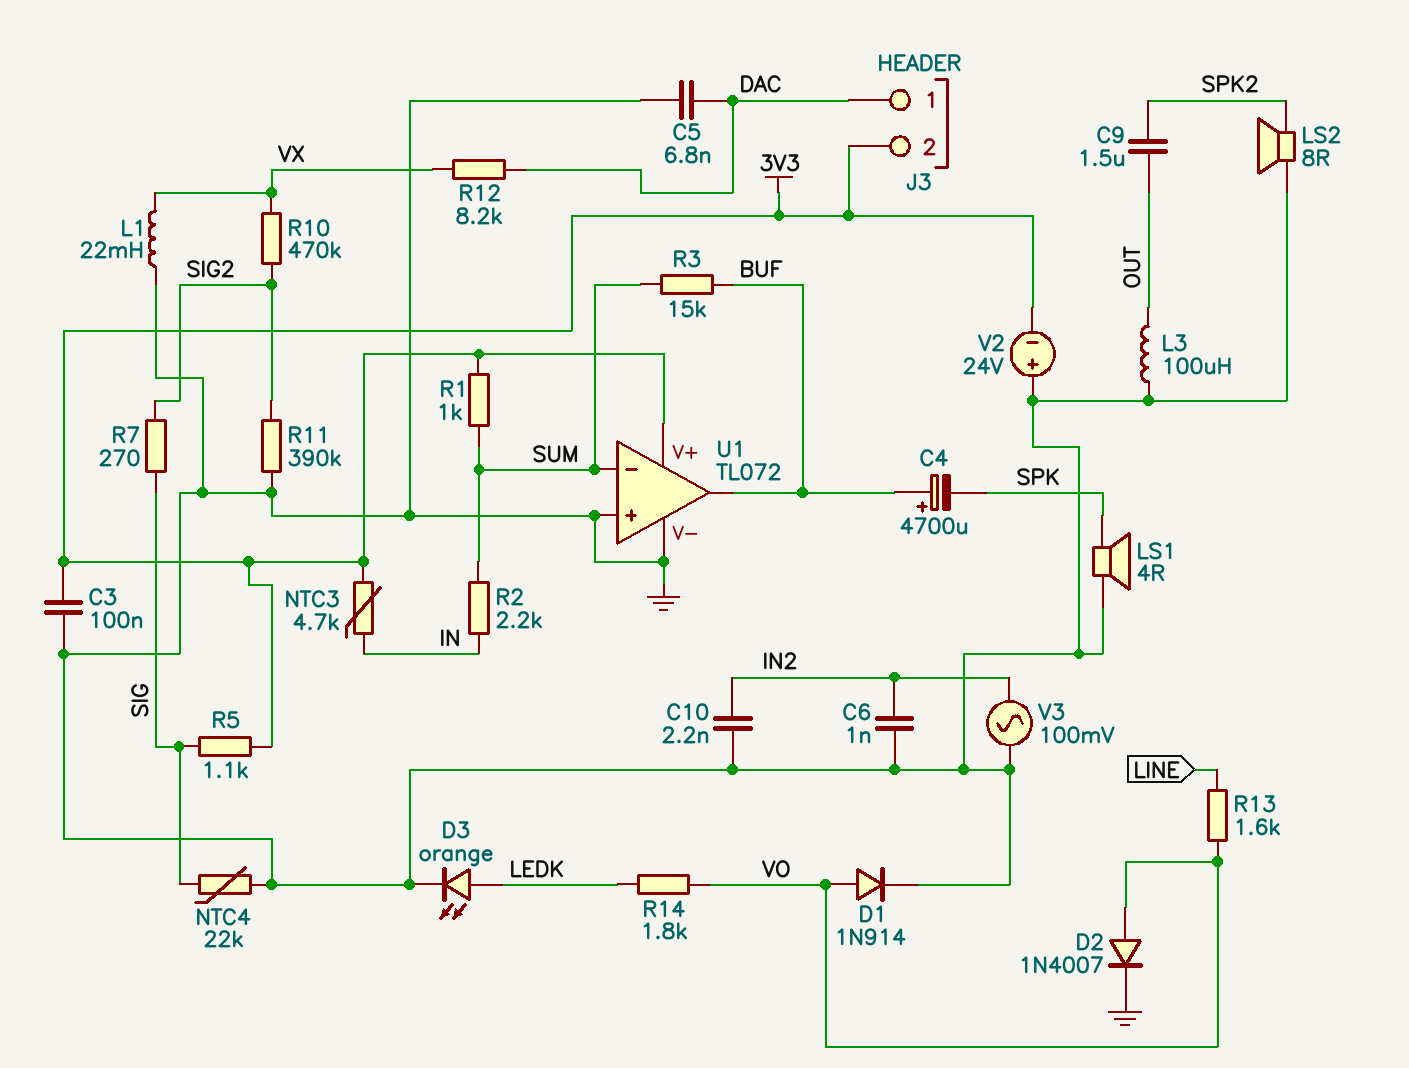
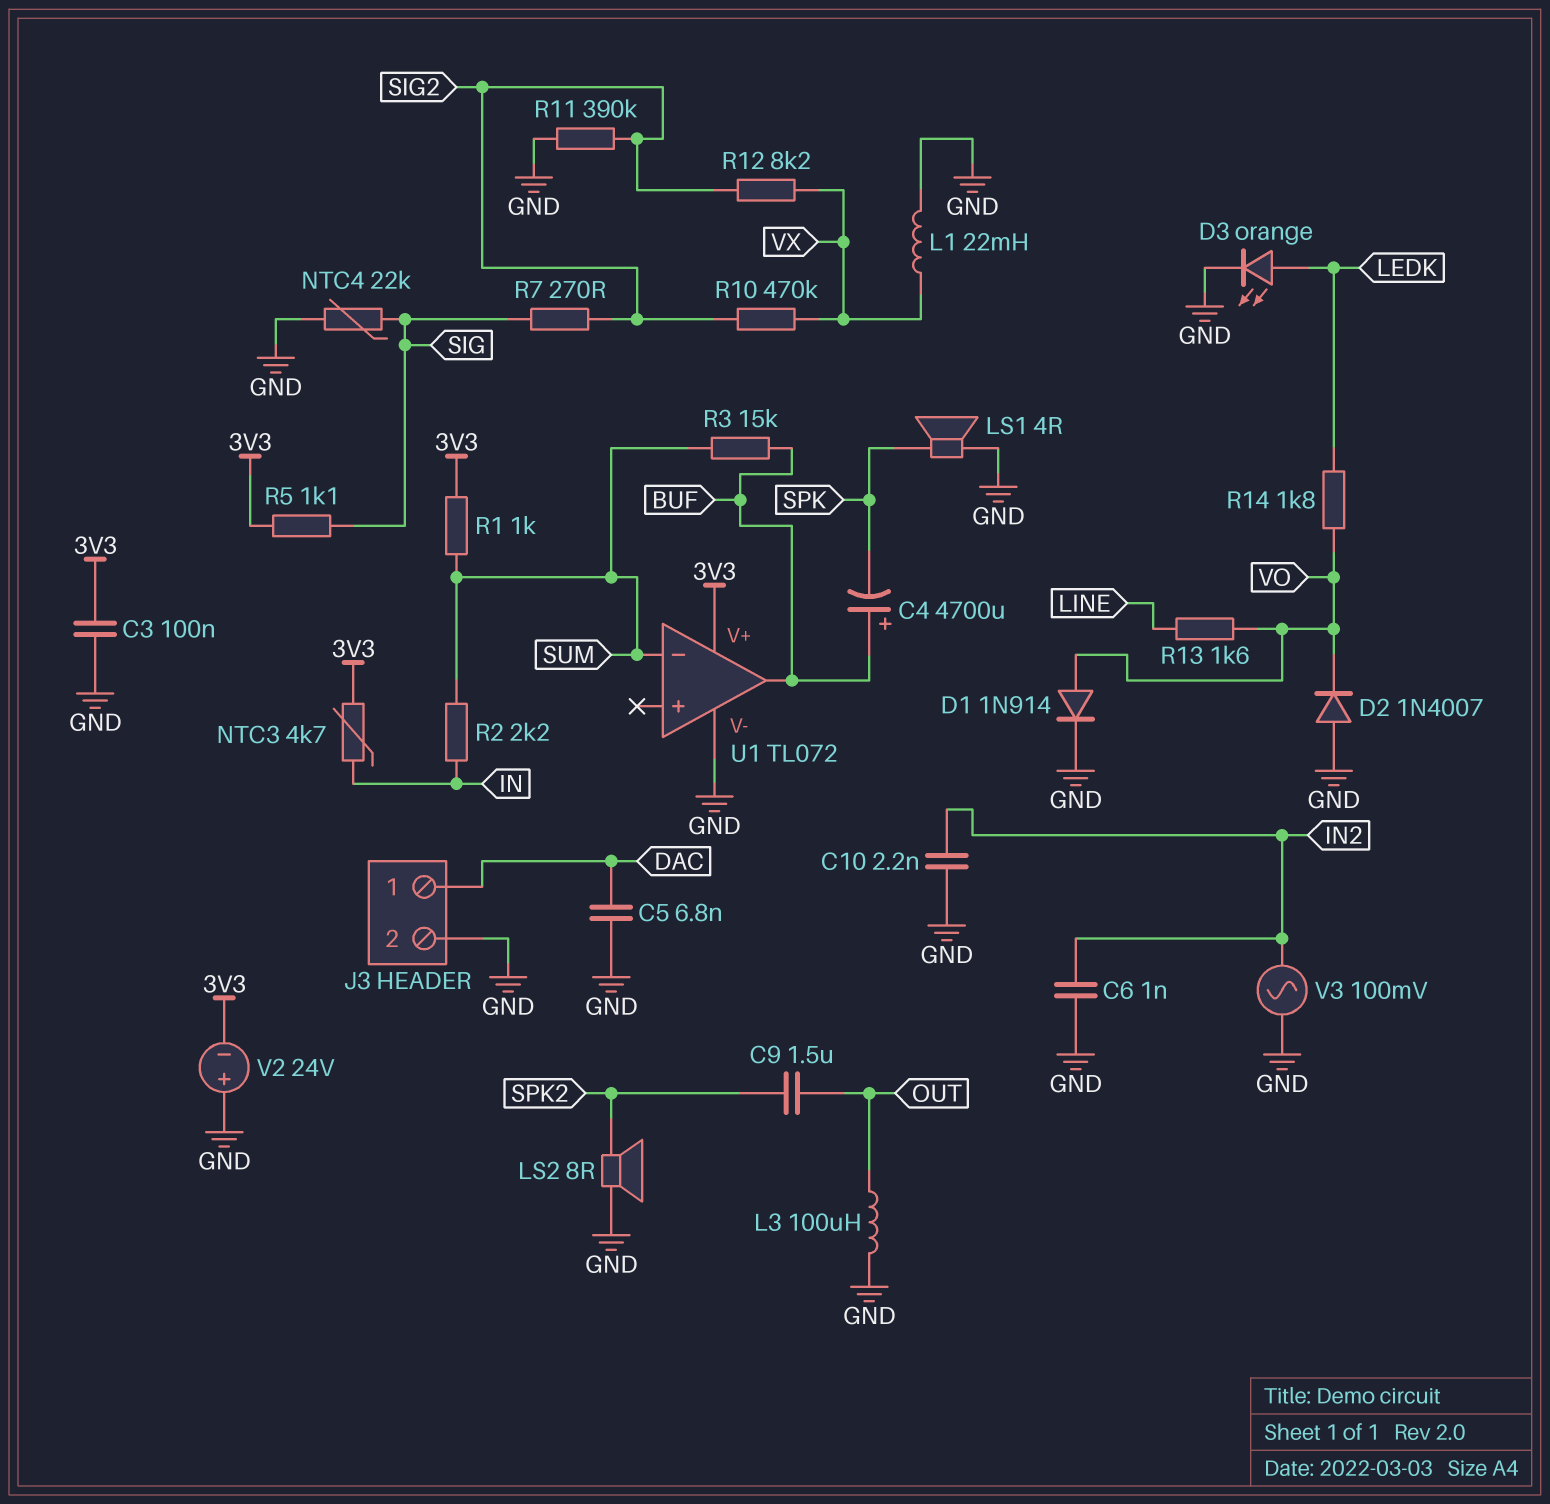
D2: diode 1N4007 (A VO, K GND) -> diode 1N4007 (A GND, K VO)
J3 pin 2: 3V3 -> GND
R12: 8.2k (DAC, VX) -> 8.2k (SIG2, VX)
U1 pin in+: GND -> none

